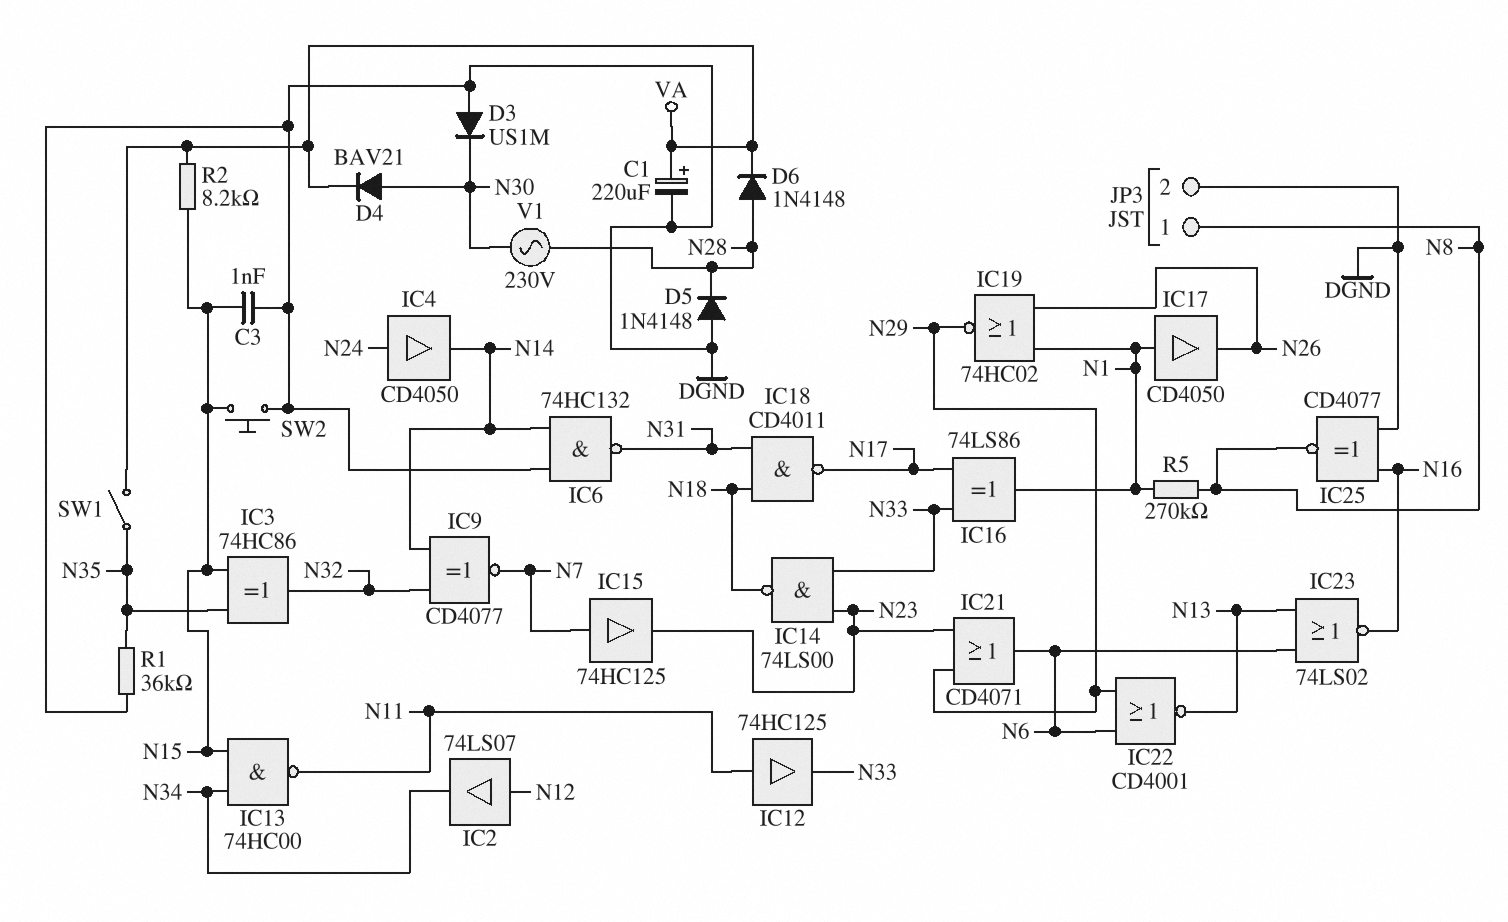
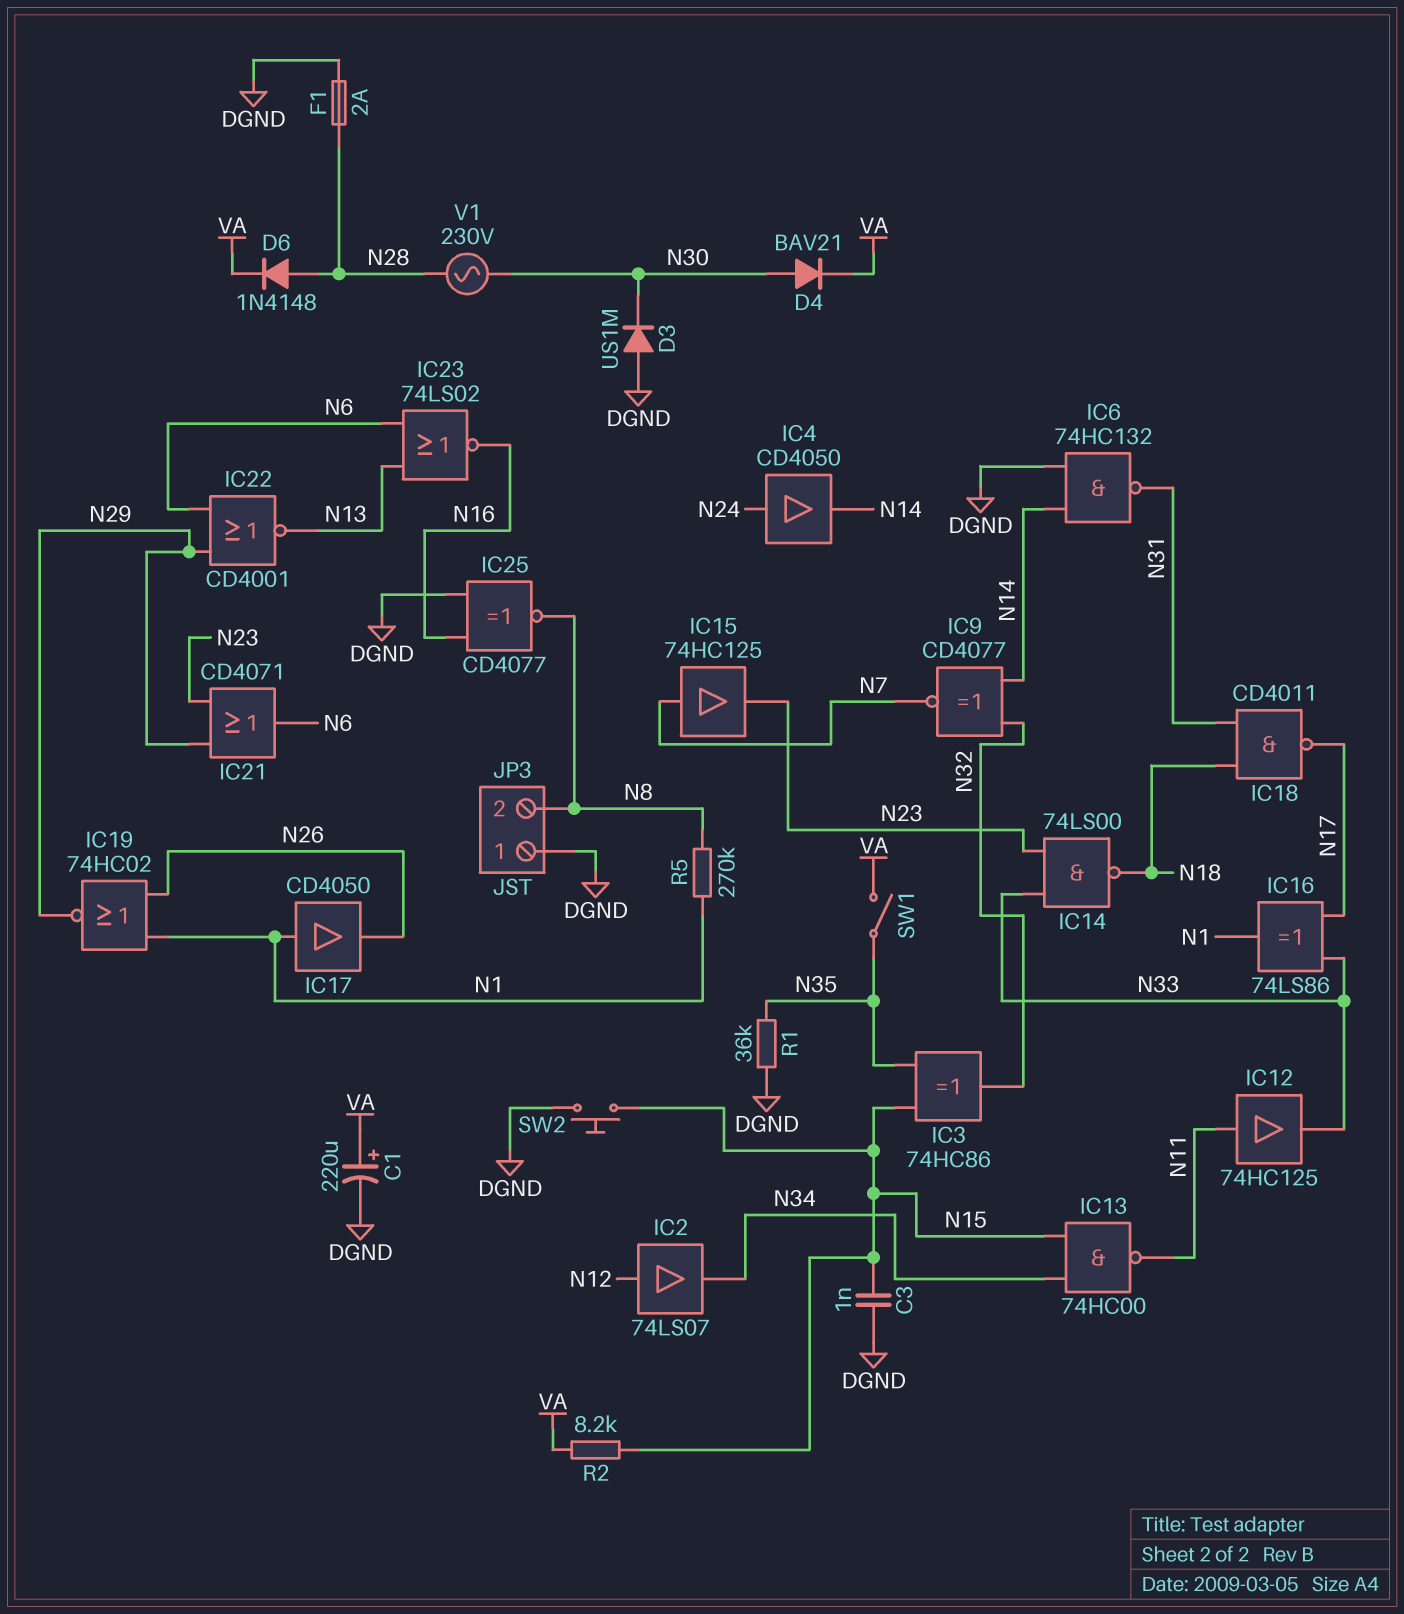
D5: diode 1N4148 (A DGND, K N28) -> none
F1: none -> 2A (DGND, N28)
JP3 pin 1: N8 -> DGND
JP3 pin 2: DGND -> N8

